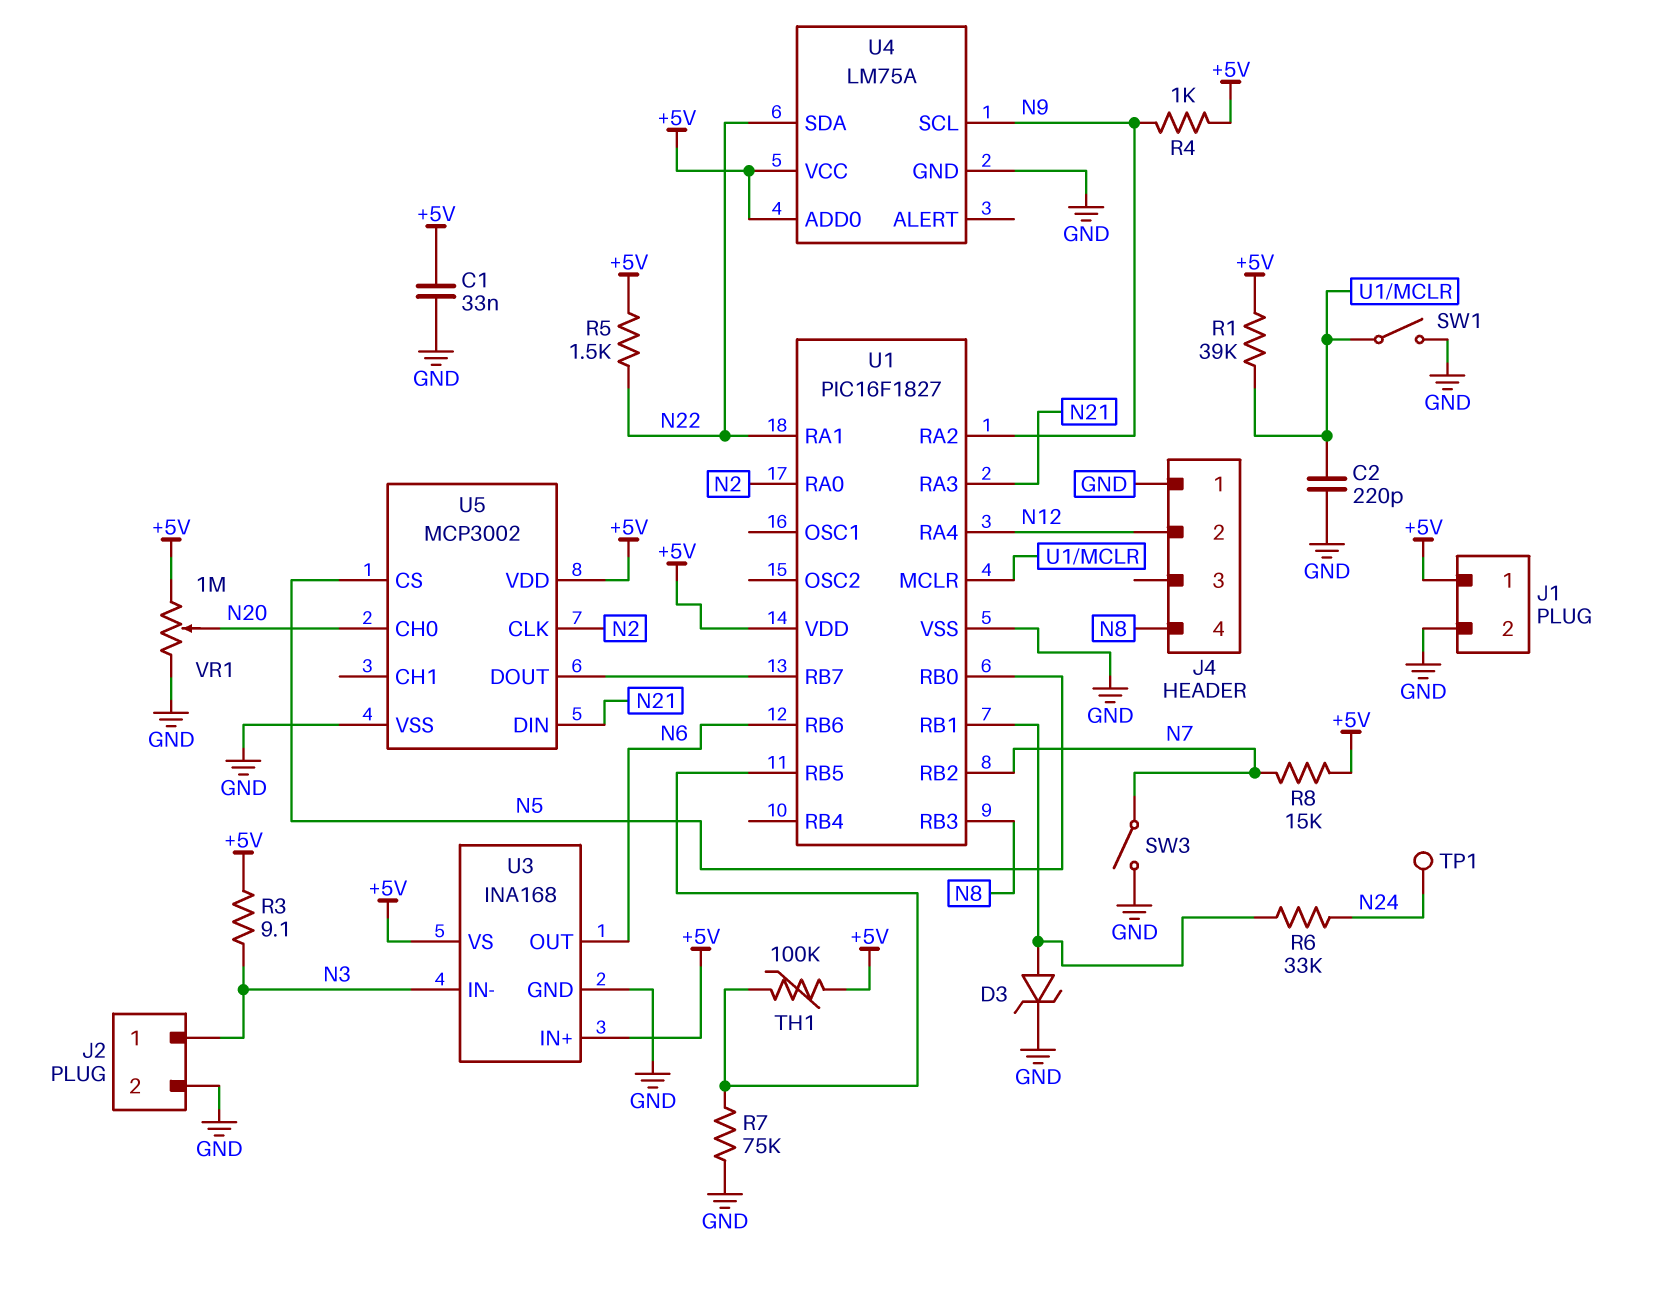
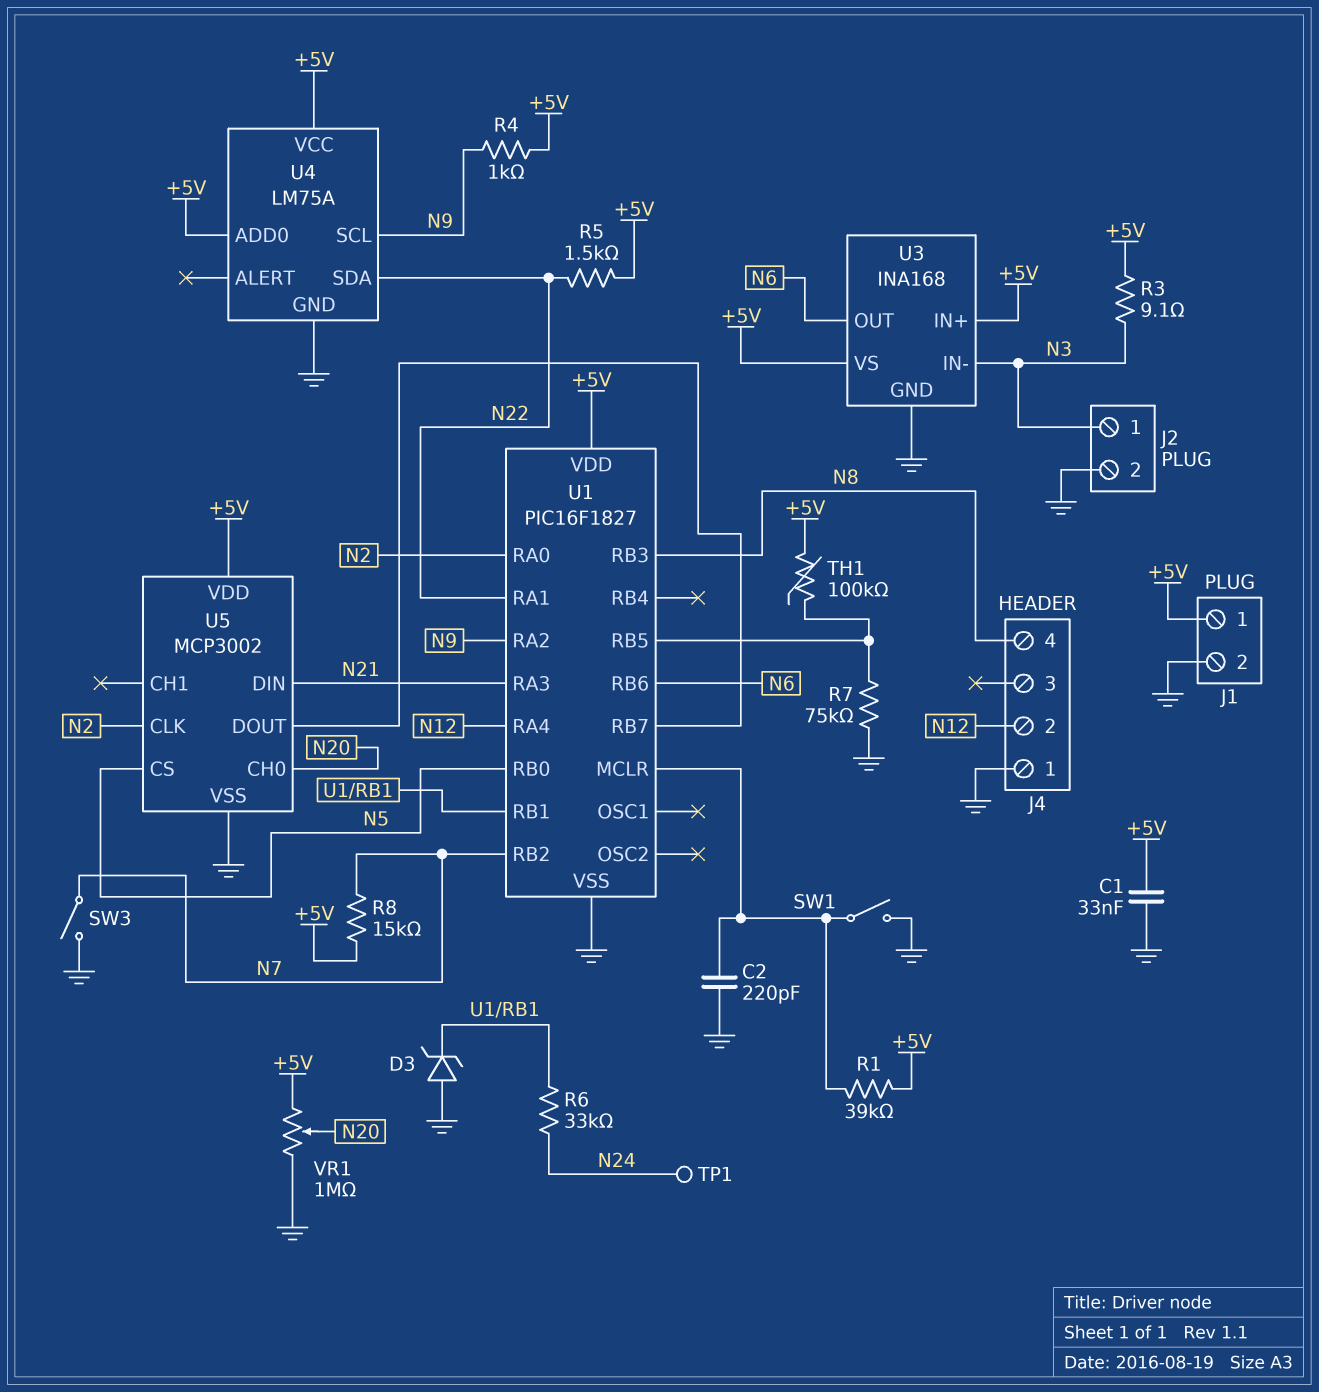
D3: zener (A U1/RB1, K GND) -> zener (A GND, K U1/RB1)

